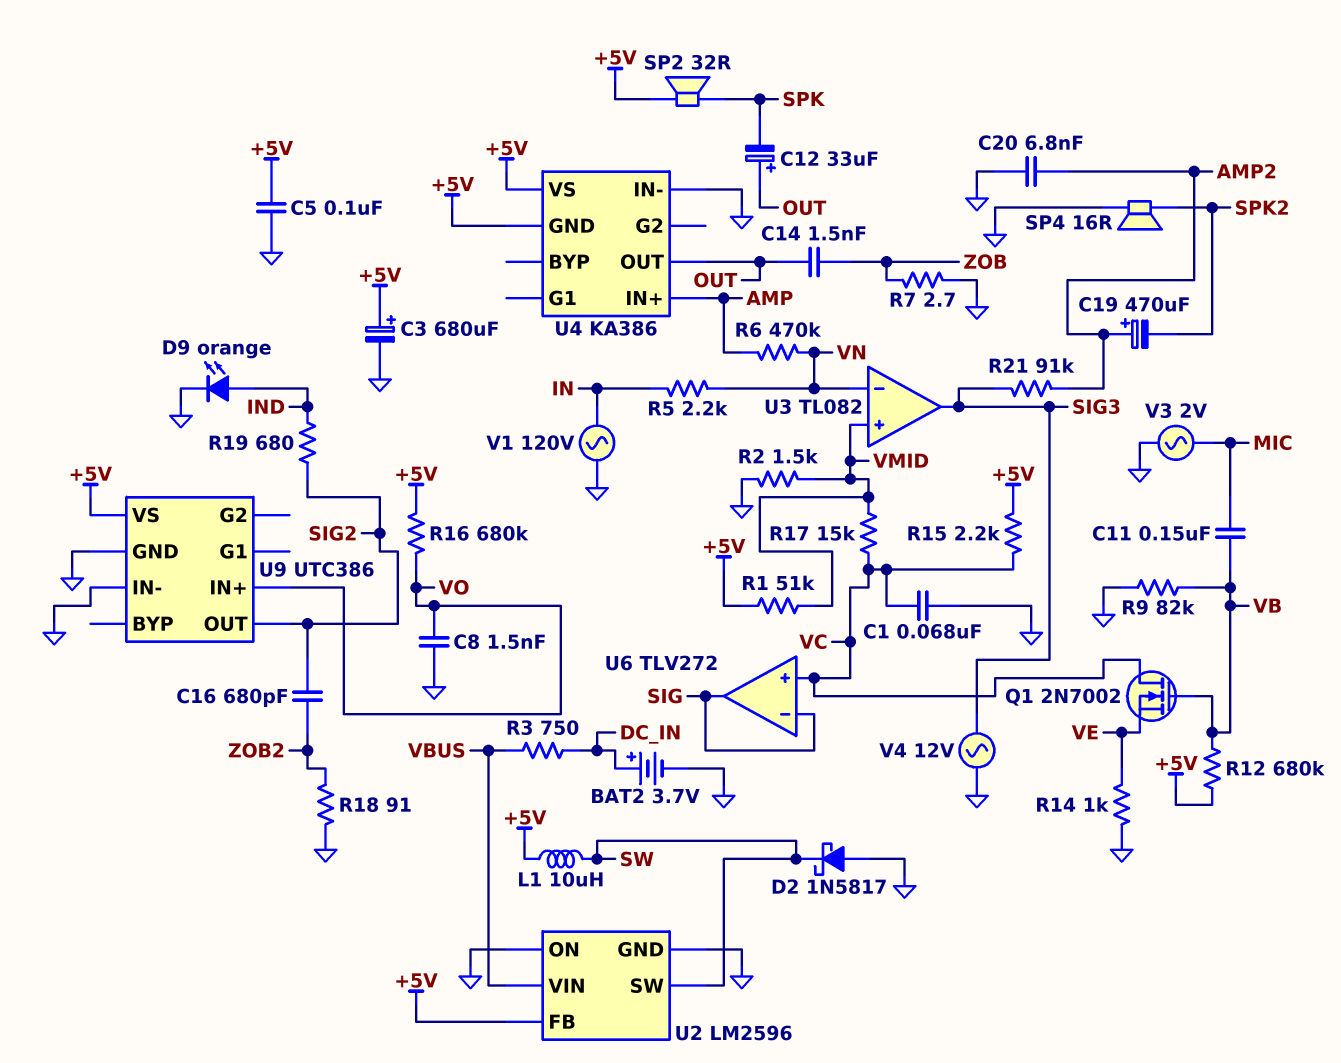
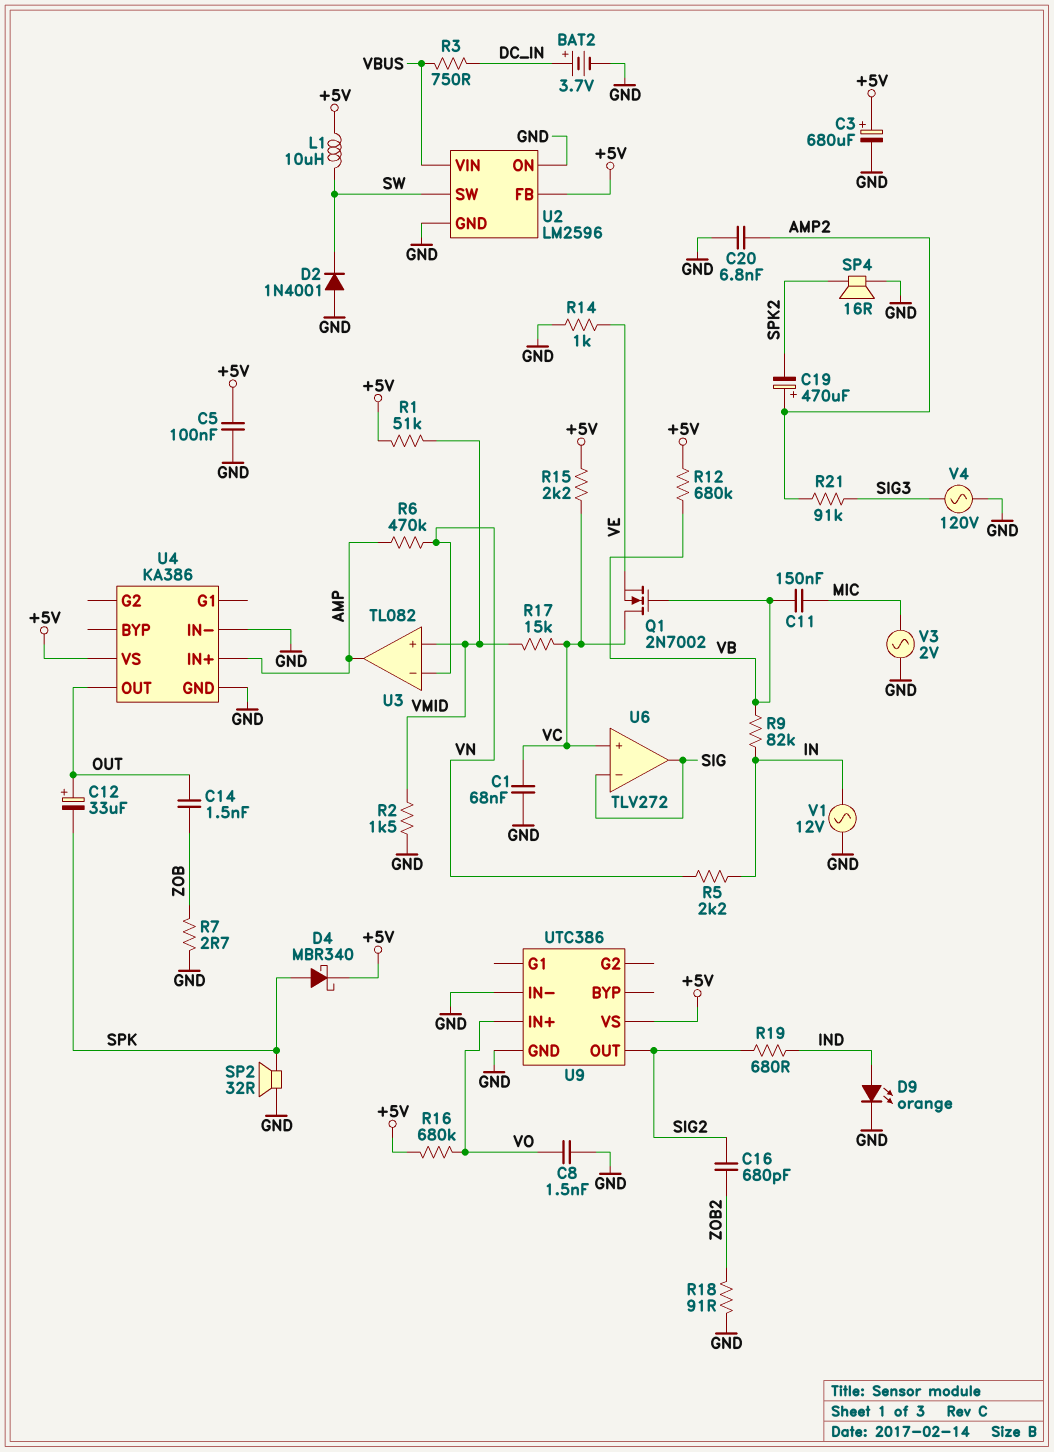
D2: schottky 1N5817 (A GND, K SW) -> diode 1N4001 (A GND, K SW)
D4: none -> schottky MBR340 (A SPK, K +5V)
R9: 82k (GND, VB) -> 82k (IN, VB)
SP2: speaker 32R (+5V, SPK) -> speaker 32R (GND, SPK)
U3 pin out: SIG3 -> AMP
U4 pin GND: +5V -> GND
V1: AC 120V (GND, IN) -> AC 12V (GND, IN)
V4: AC 12V (GND, SIG3) -> AC 120V (GND, SIG3)

